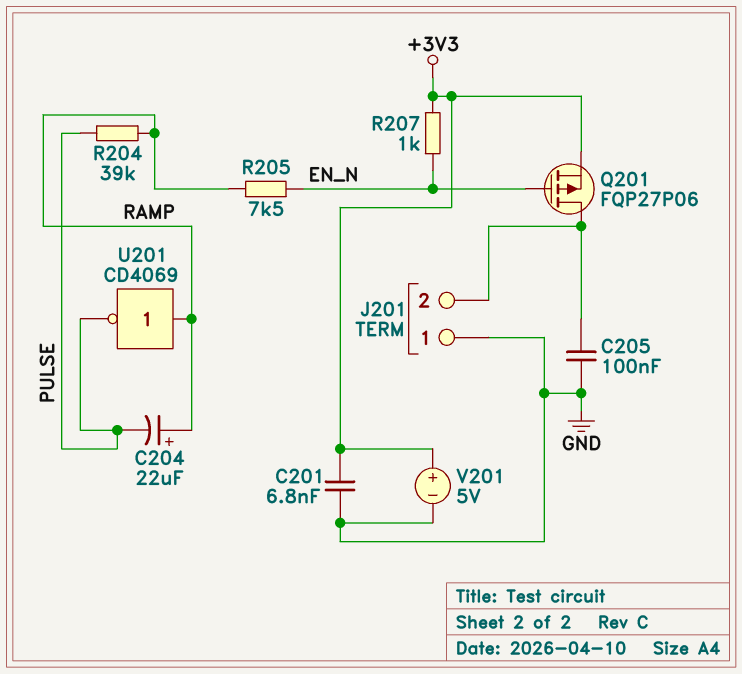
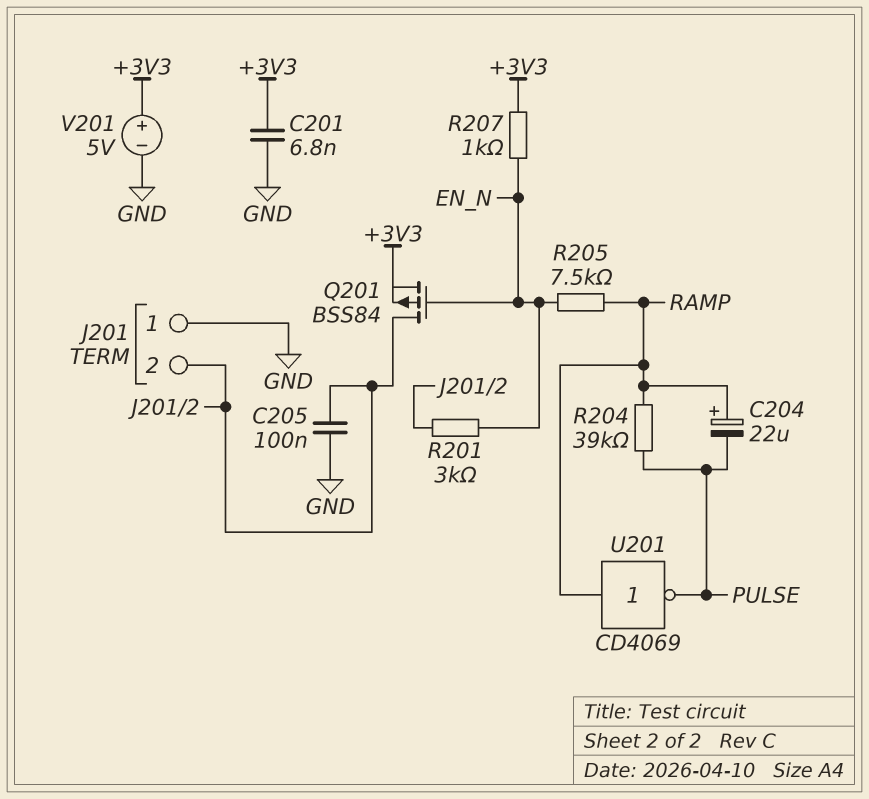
Q201: PMOS FQP27P06 (G EN_N, D J201/2, S +3V3) -> PMOS BSS84 (G EN_N, D J201/2, S +3V3)
R201: none -> 3k (EN_N, J201/2)

